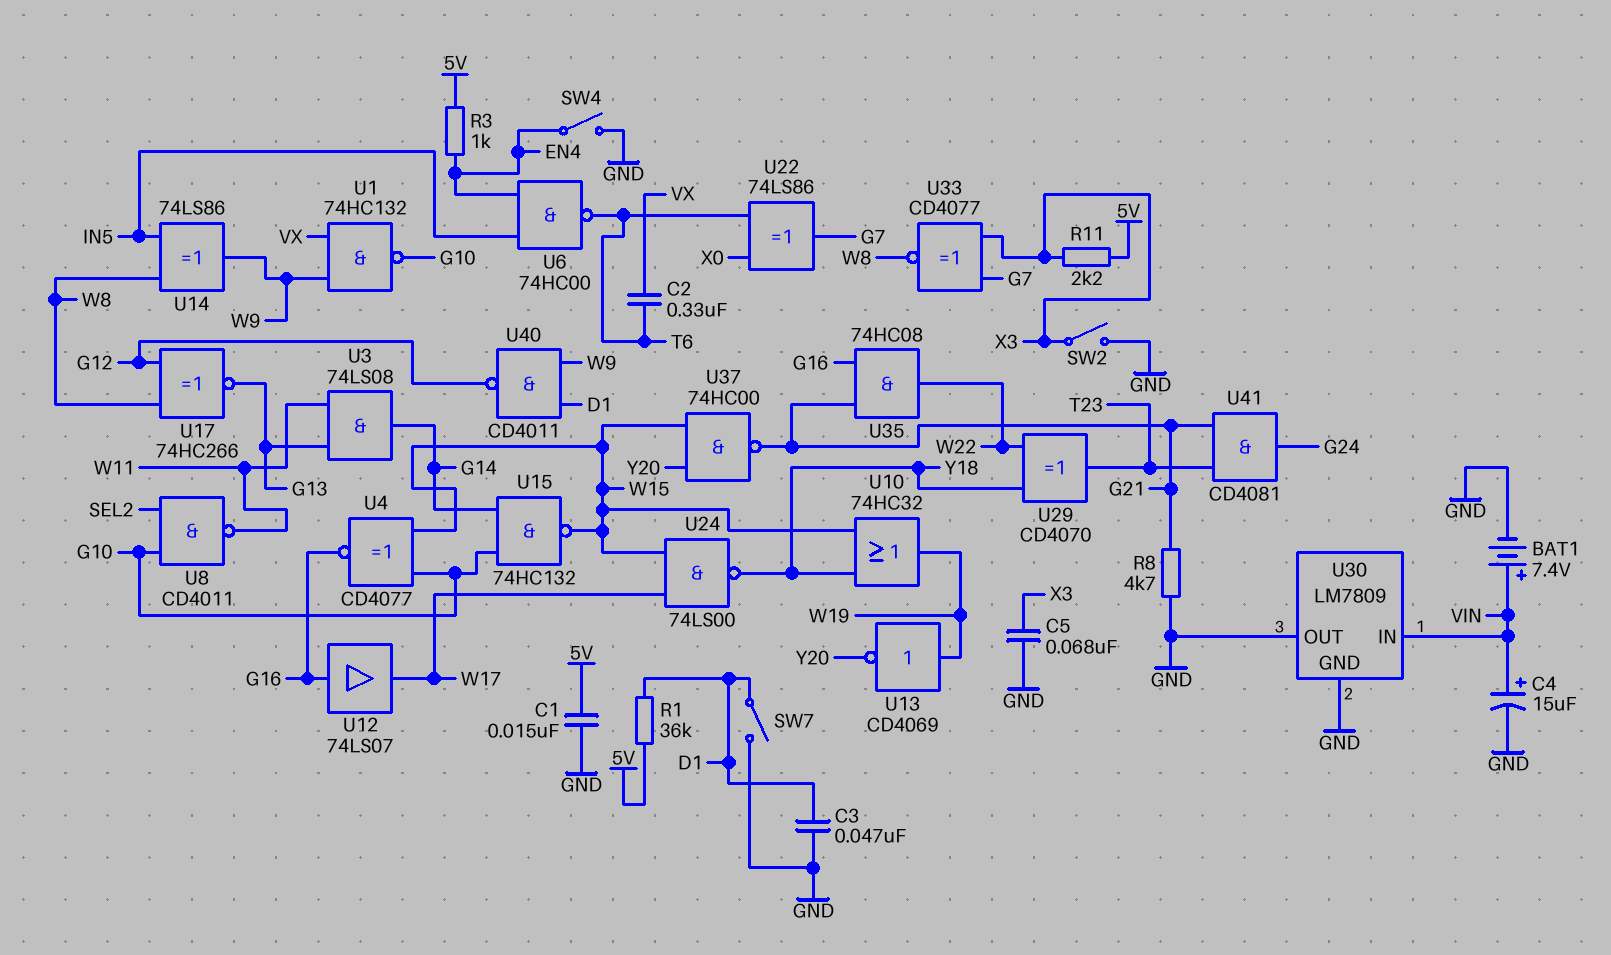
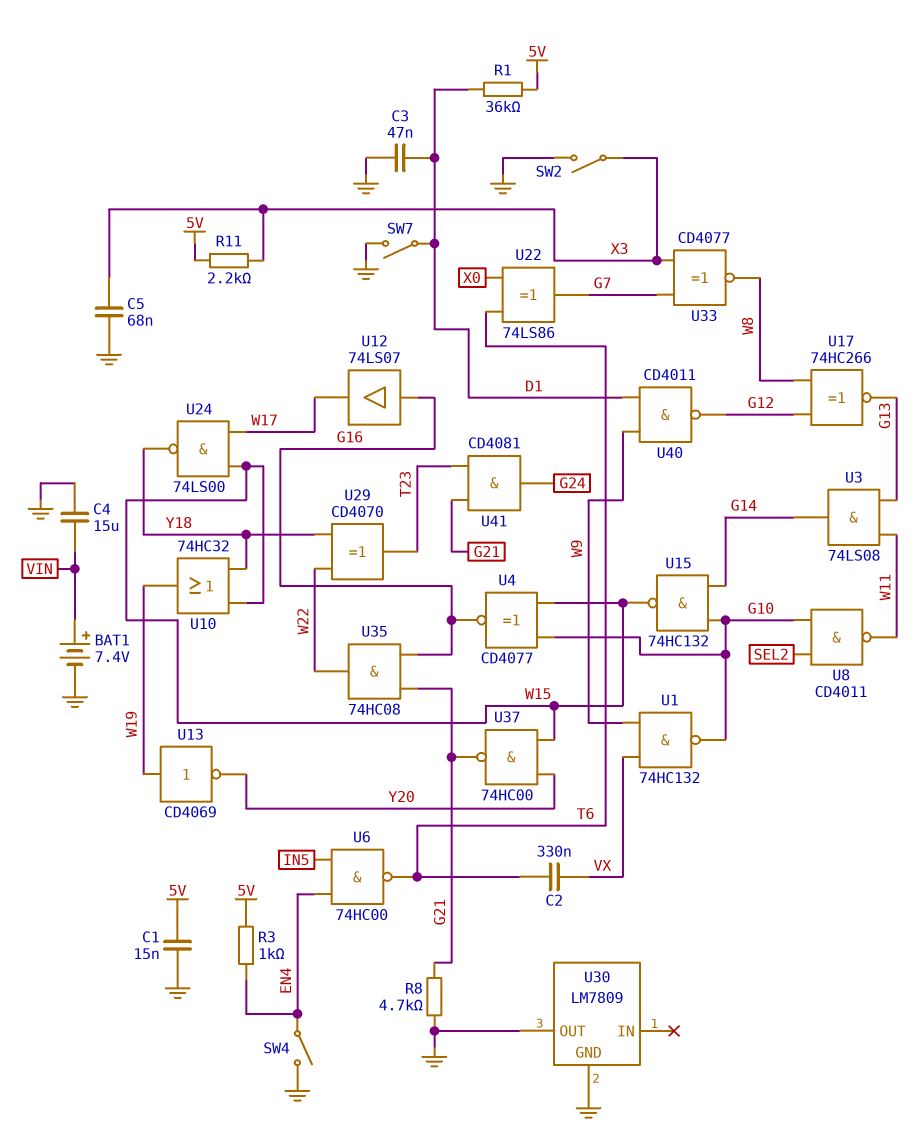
C4: 15uF (plus VIN, minus GND) -> 15uF (GND, VIN)
U14: XOR 74LS86 (in IN5, in W8, out W9) -> none
U30 pin IN: VIN -> none

